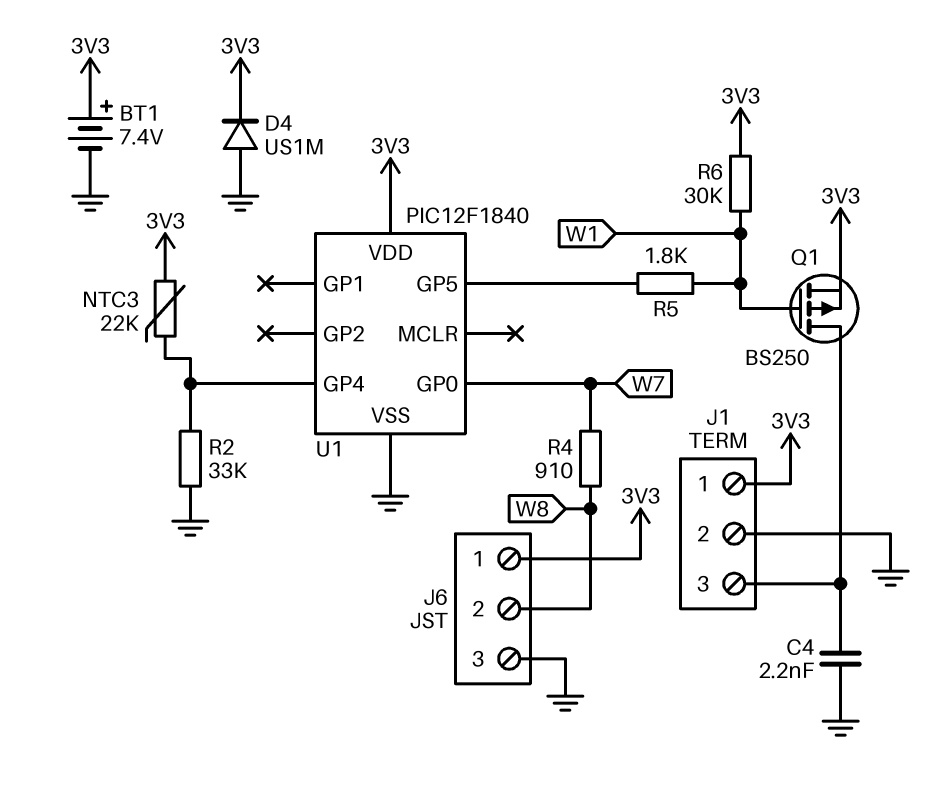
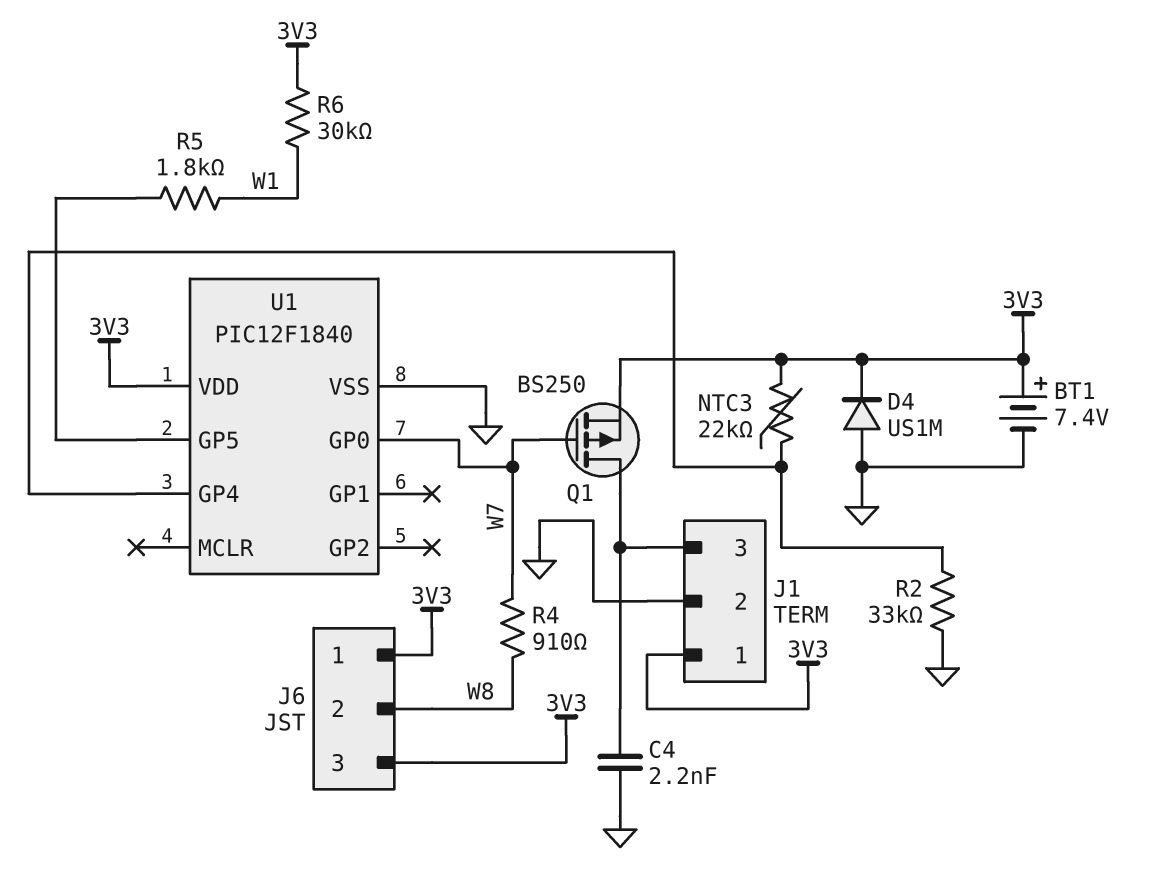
J6 pin 3: GND -> 3V3
Q1: PMOS BS250 (G W1, D J1/3, S 3V3) -> PMOS BS250 (G W7, D J1/3, S 3V3)

